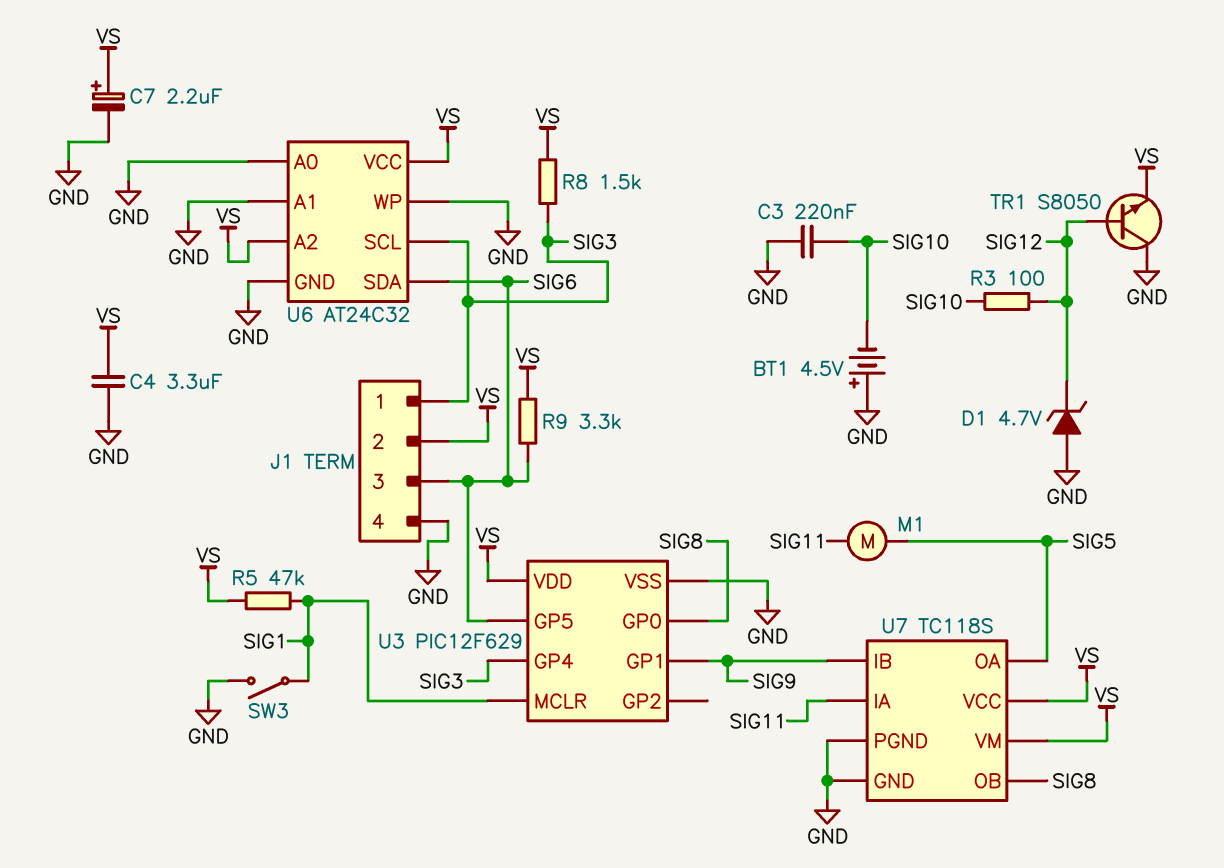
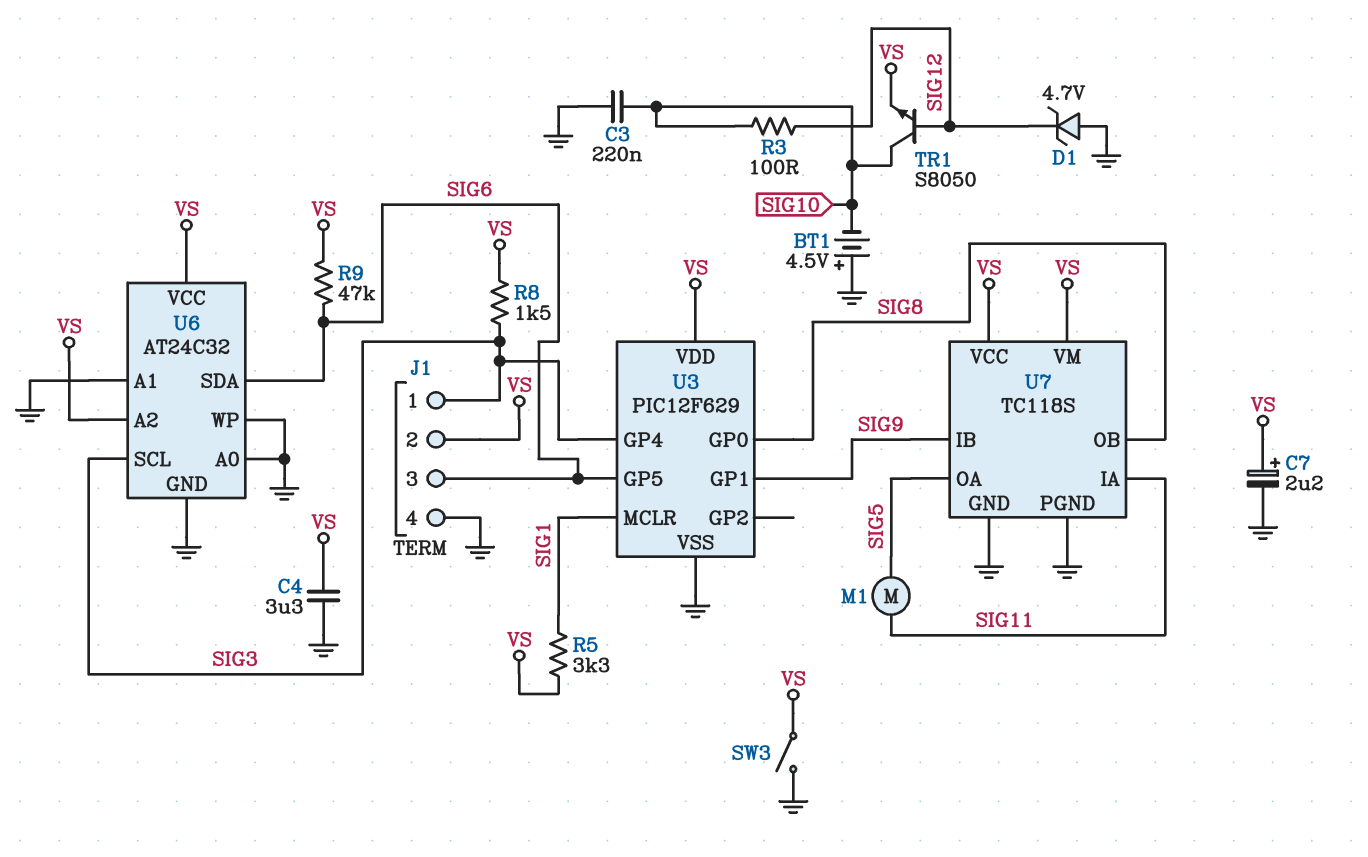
R5: 47k (SIG1, VS) -> 3.3k (SIG1, VS)
R9: 3.3k (SIG6, VS) -> 47k (SIG6, VS)
SW3: switch (GND, SIG1) -> switch (GND, VS)
TR1: NPN S8050 (B SIG12, C GND, E VS) -> NPN S8050 (B SIG12, C SIG10, E VS)

